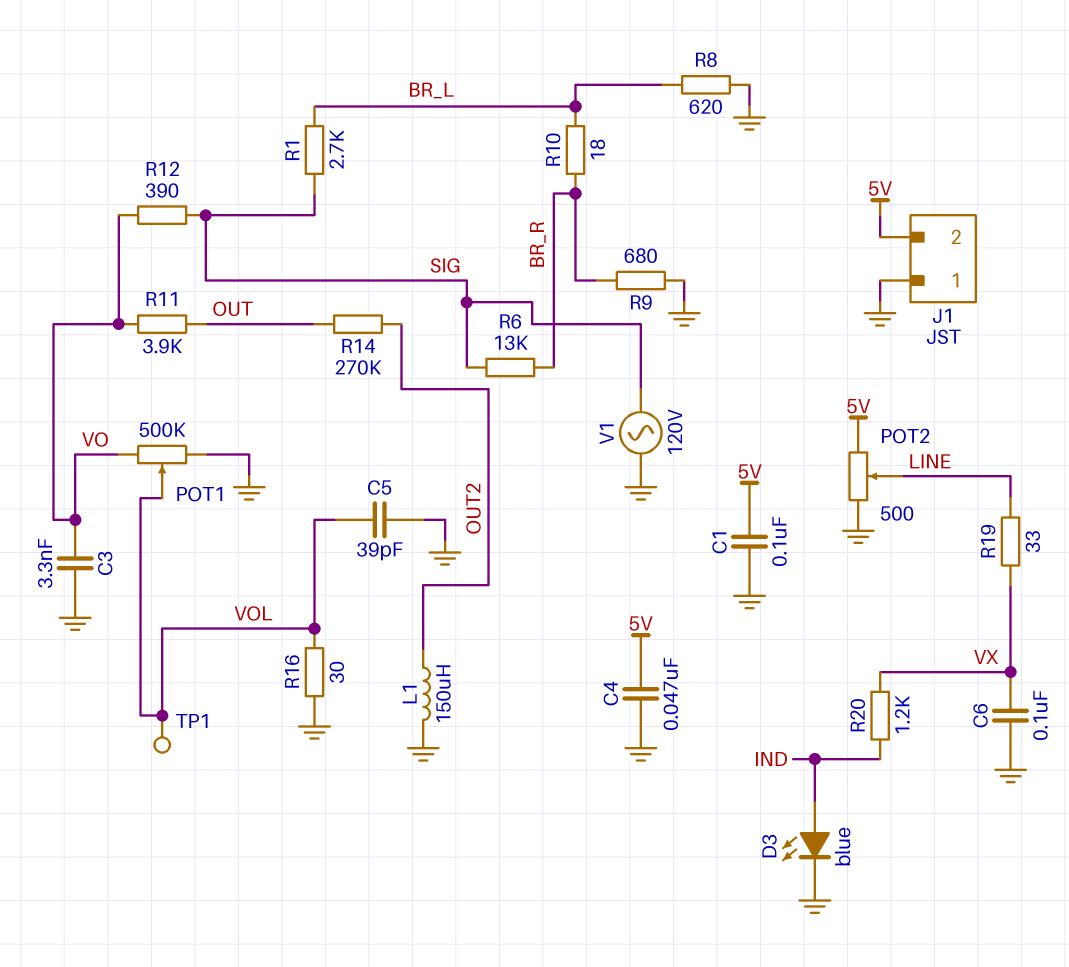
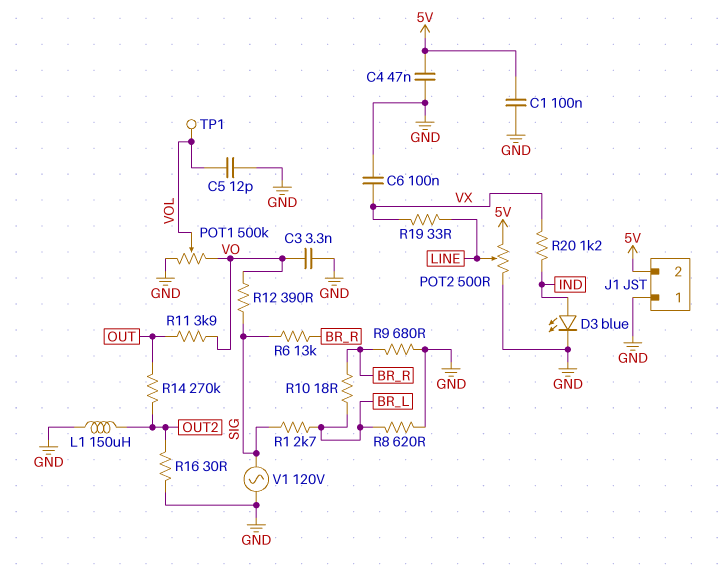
C5: 39pF (GND, VOL) -> 12pF (GND, VOL)
R16: 30 (GND, VOL) -> 30 (GND, OUT2)

